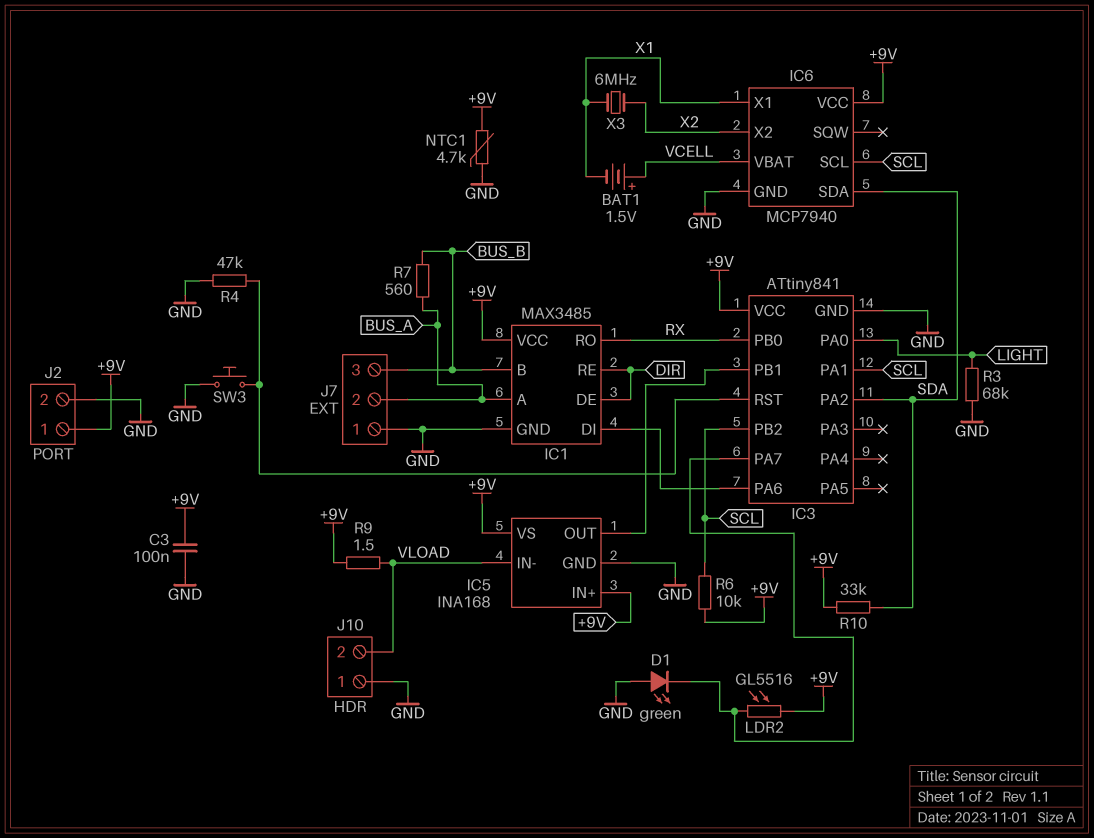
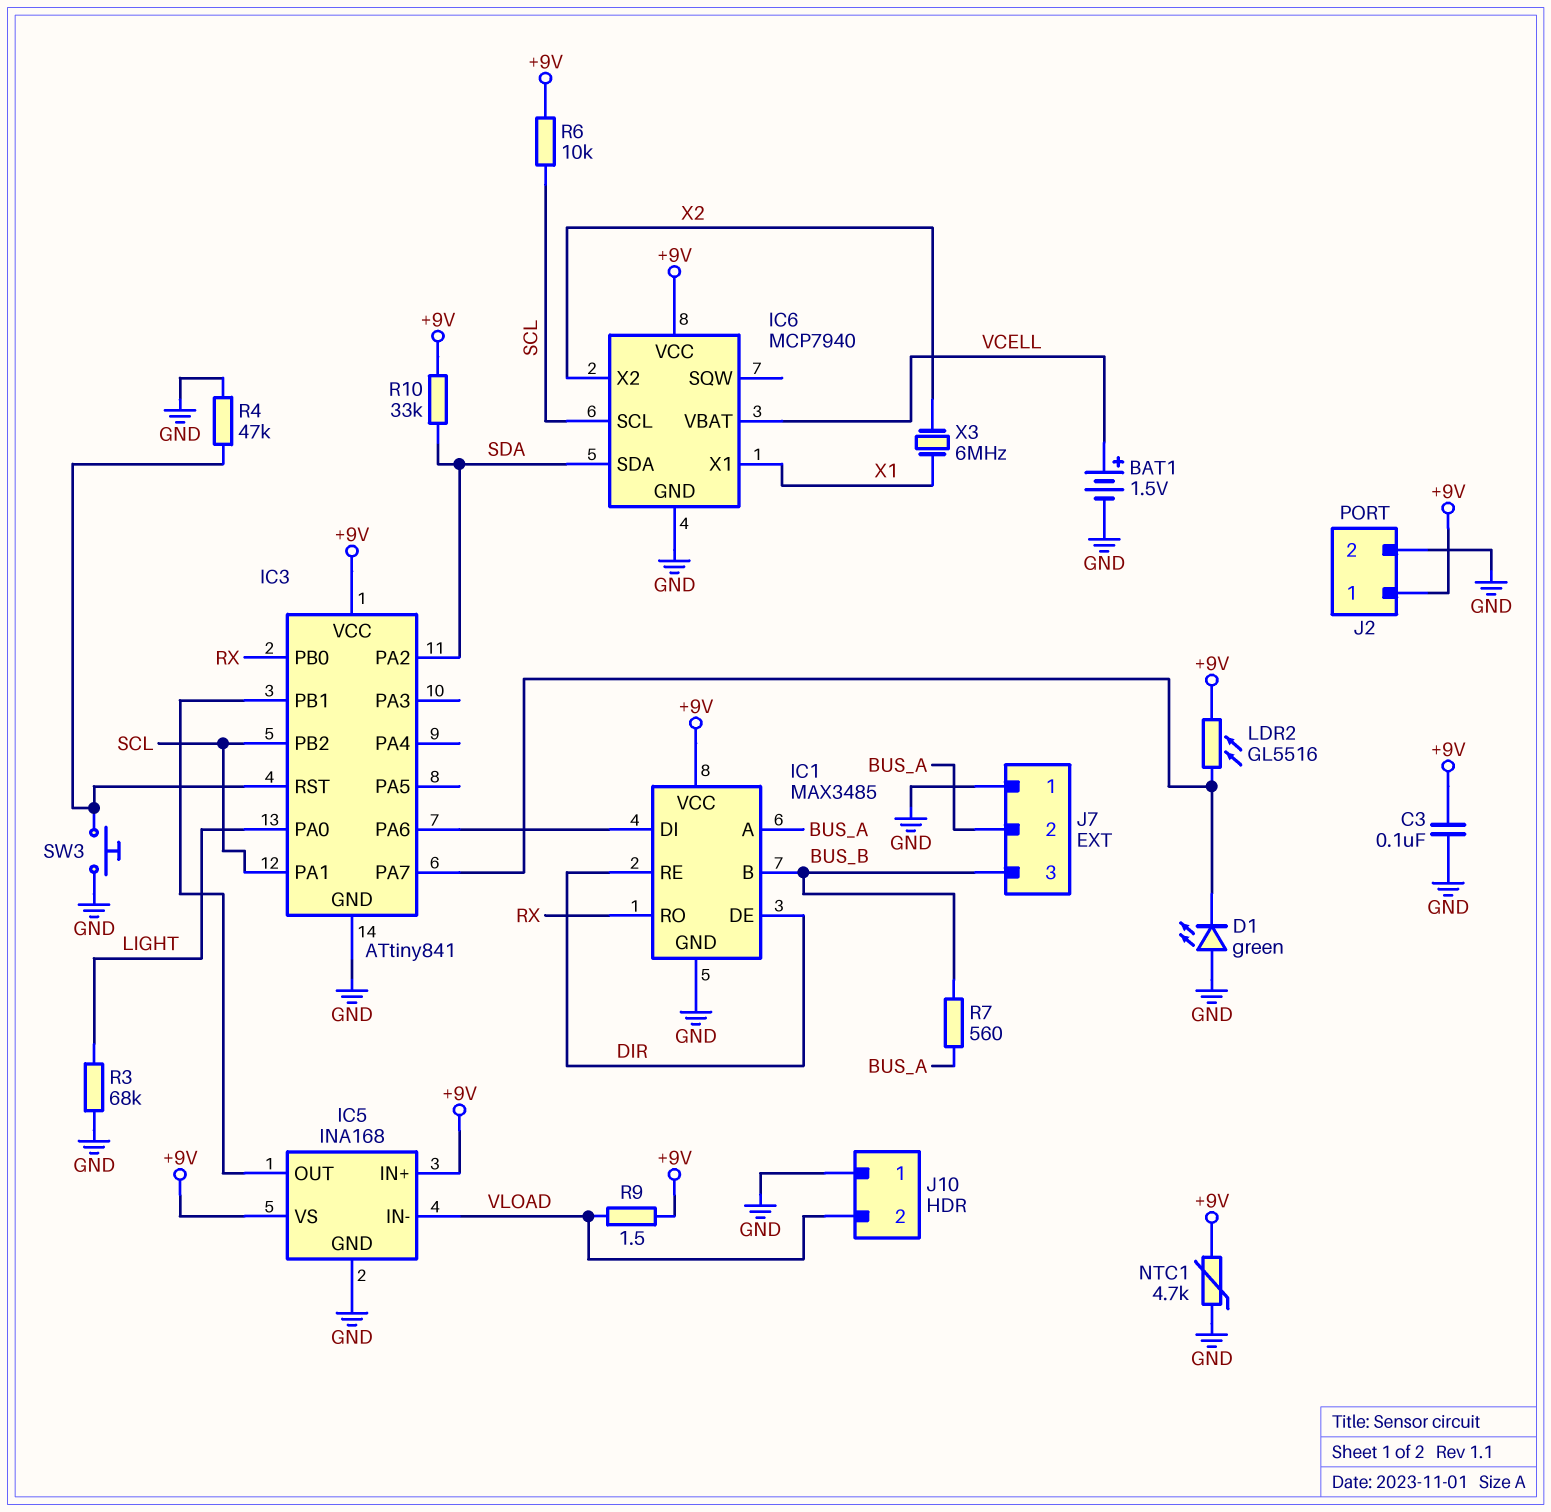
BAT1: 1.5V (plus VCELL, minus X1) -> 1.5V (plus VCELL, minus GND)

